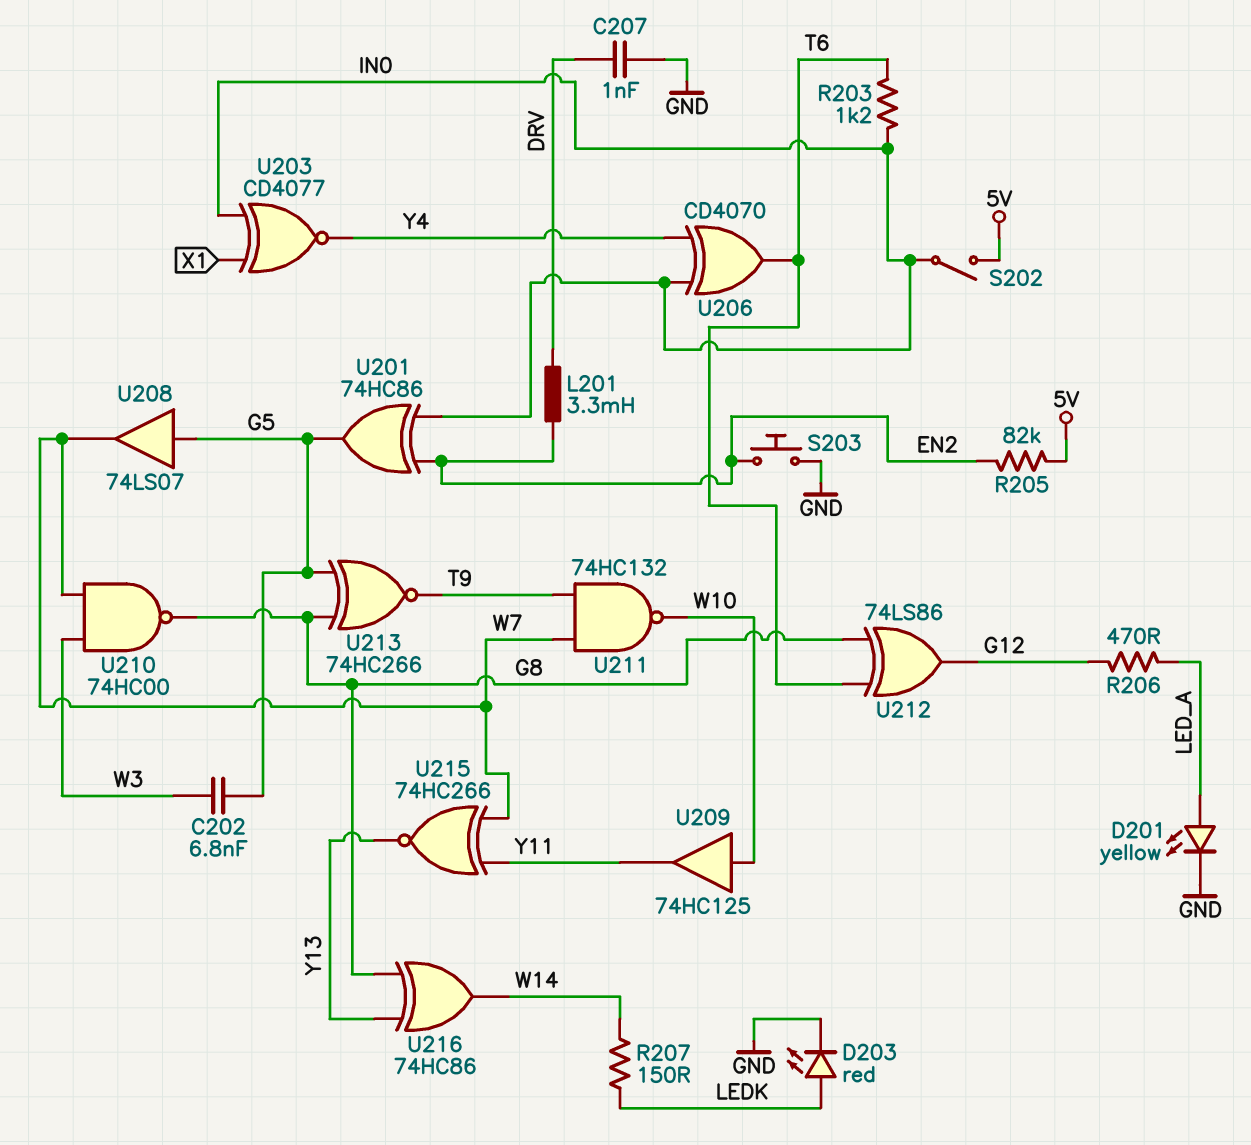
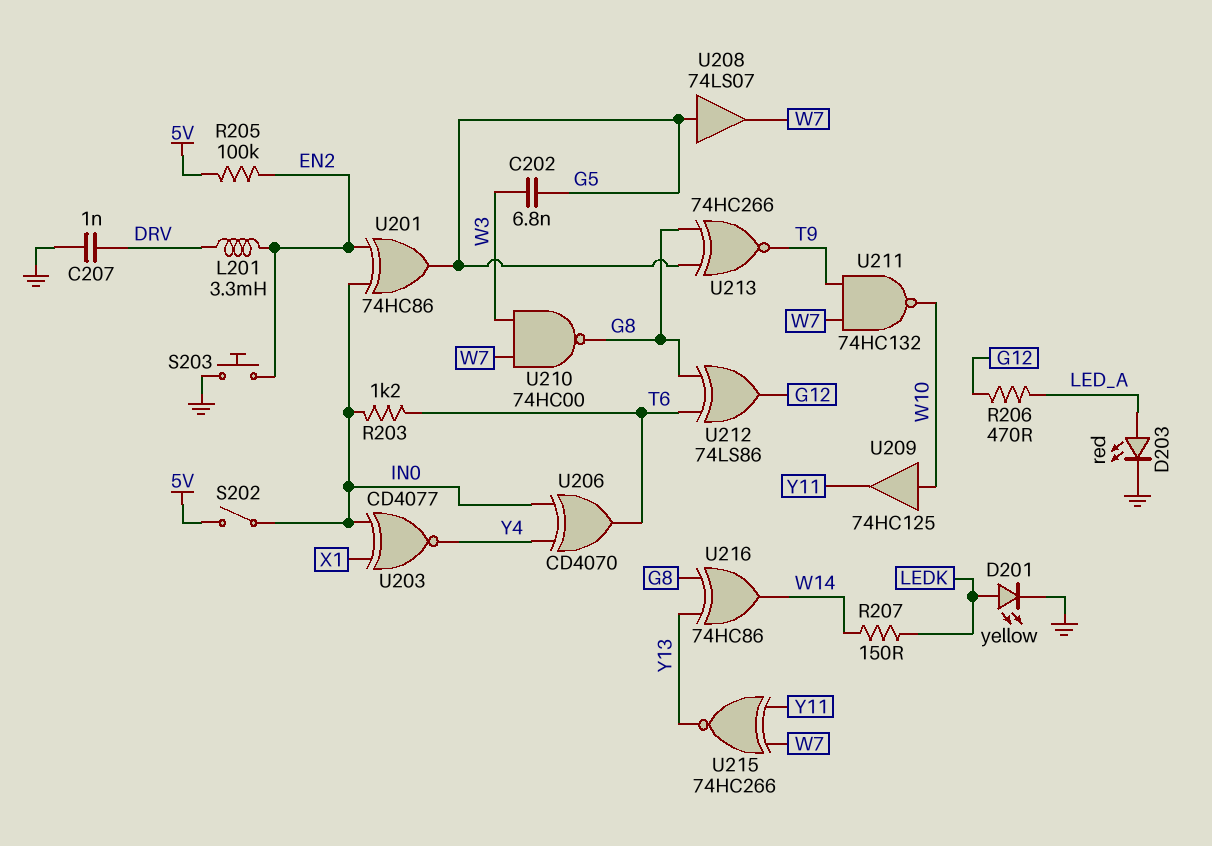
D201: LED yellow (A LED_A, K GND) -> LED yellow (A LEDK, K GND)
D203: LED red (A LEDK, K GND) -> LED red (A LED_A, K GND)
R205: 82k (5V, EN2) -> 100k (5V, EN2)

